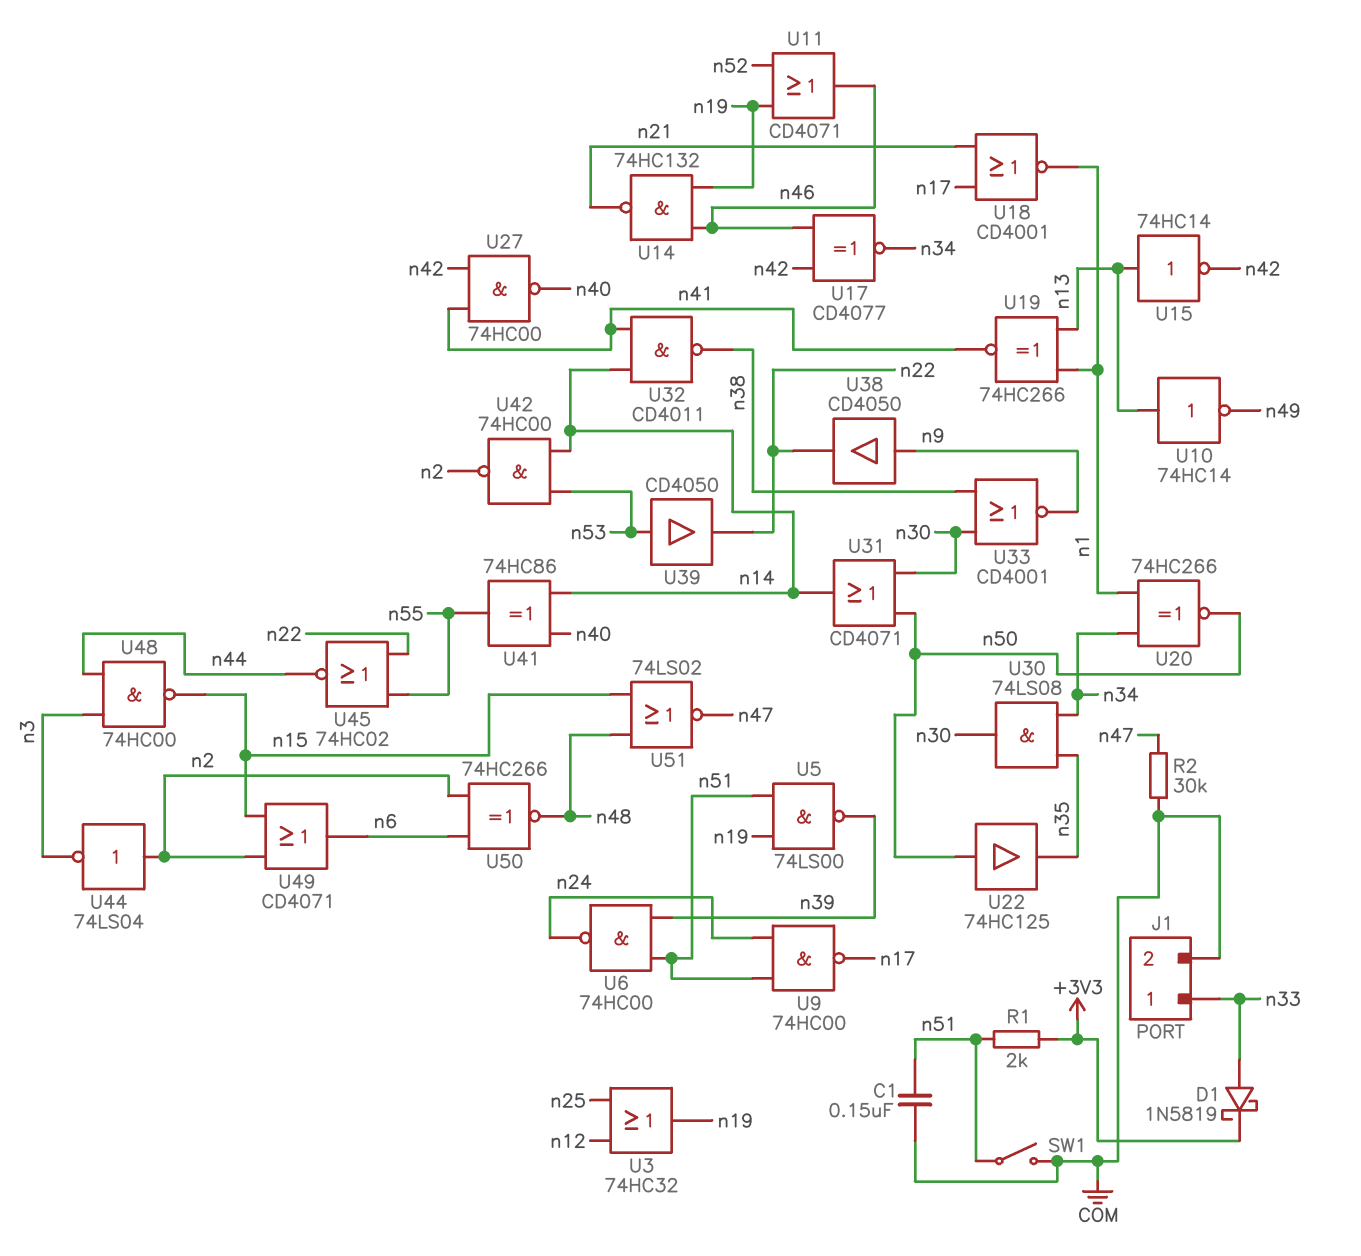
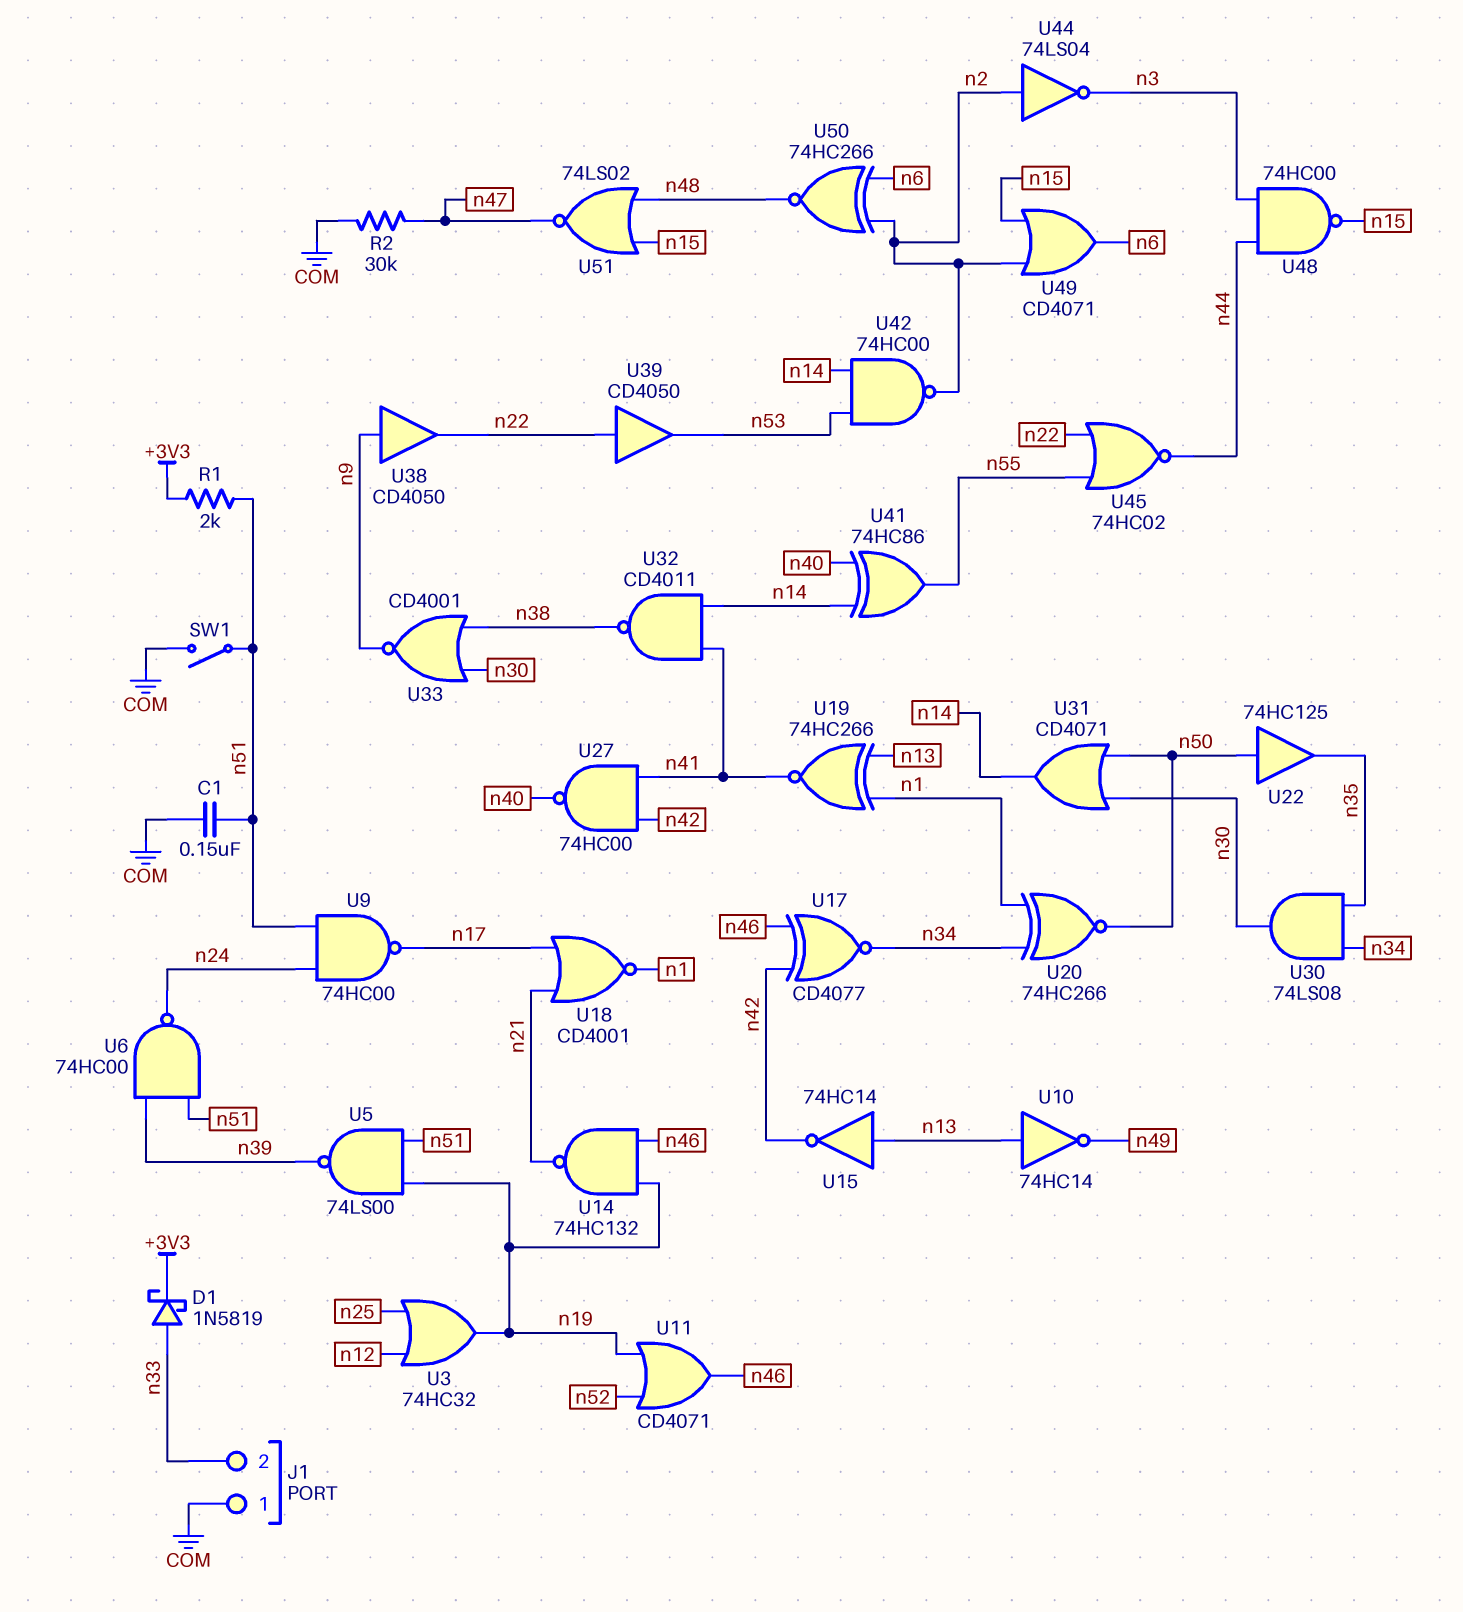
J1 pin 1: n33 -> COM
J1 pin 2: COM -> n33
U39: buffer CD4050 (in n53, out n22) -> buffer CD4050 (in n22, out n53)

